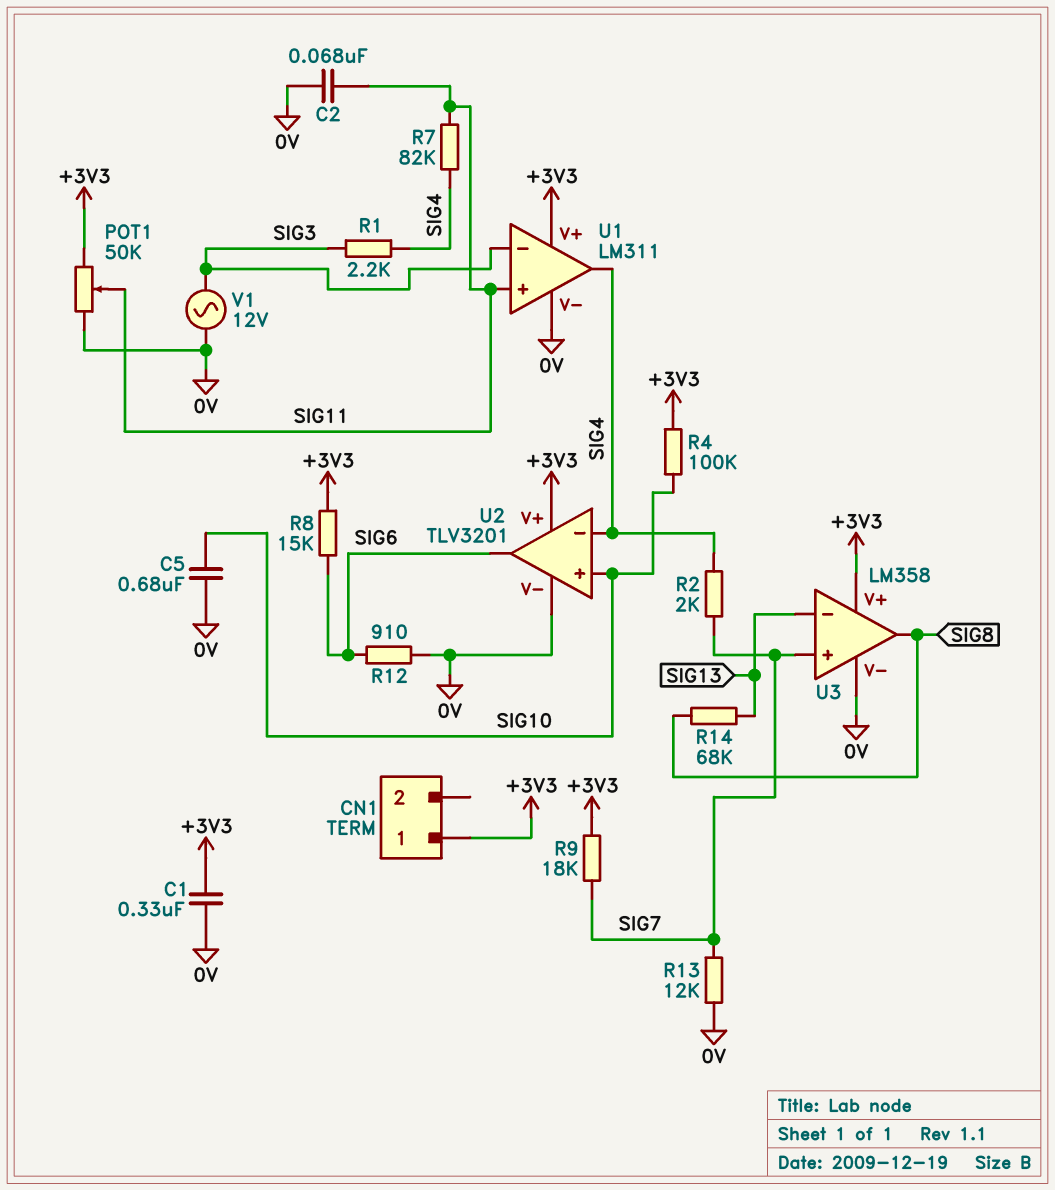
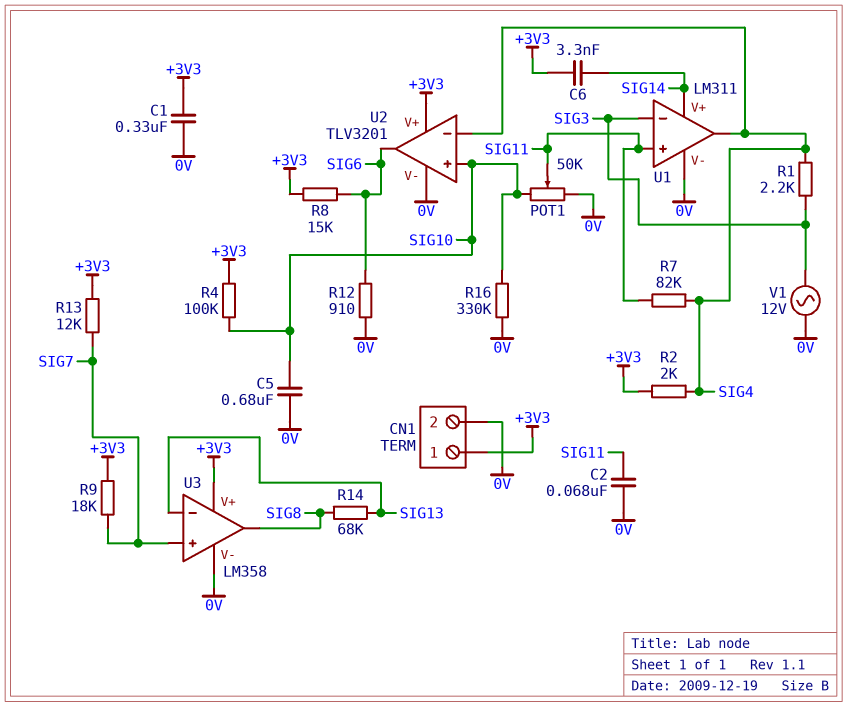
C6: none -> 3.3nF (+3V3, SIG14)
CN1 pin 2: none -> 0V
POT1: 50k (+3V3, 0V, wiper SIG11) -> 50k (0V, SIG10, wiper SIG11)
R2: 2k (SIG4, SIG7) -> 2k (+3V3, SIG4)
R13: 12k (0V, SIG7) -> 12k (+3V3, SIG7)
R16: none -> 330k (0V, SIG10)
U1 pin V+: +3V3 -> SIG14

